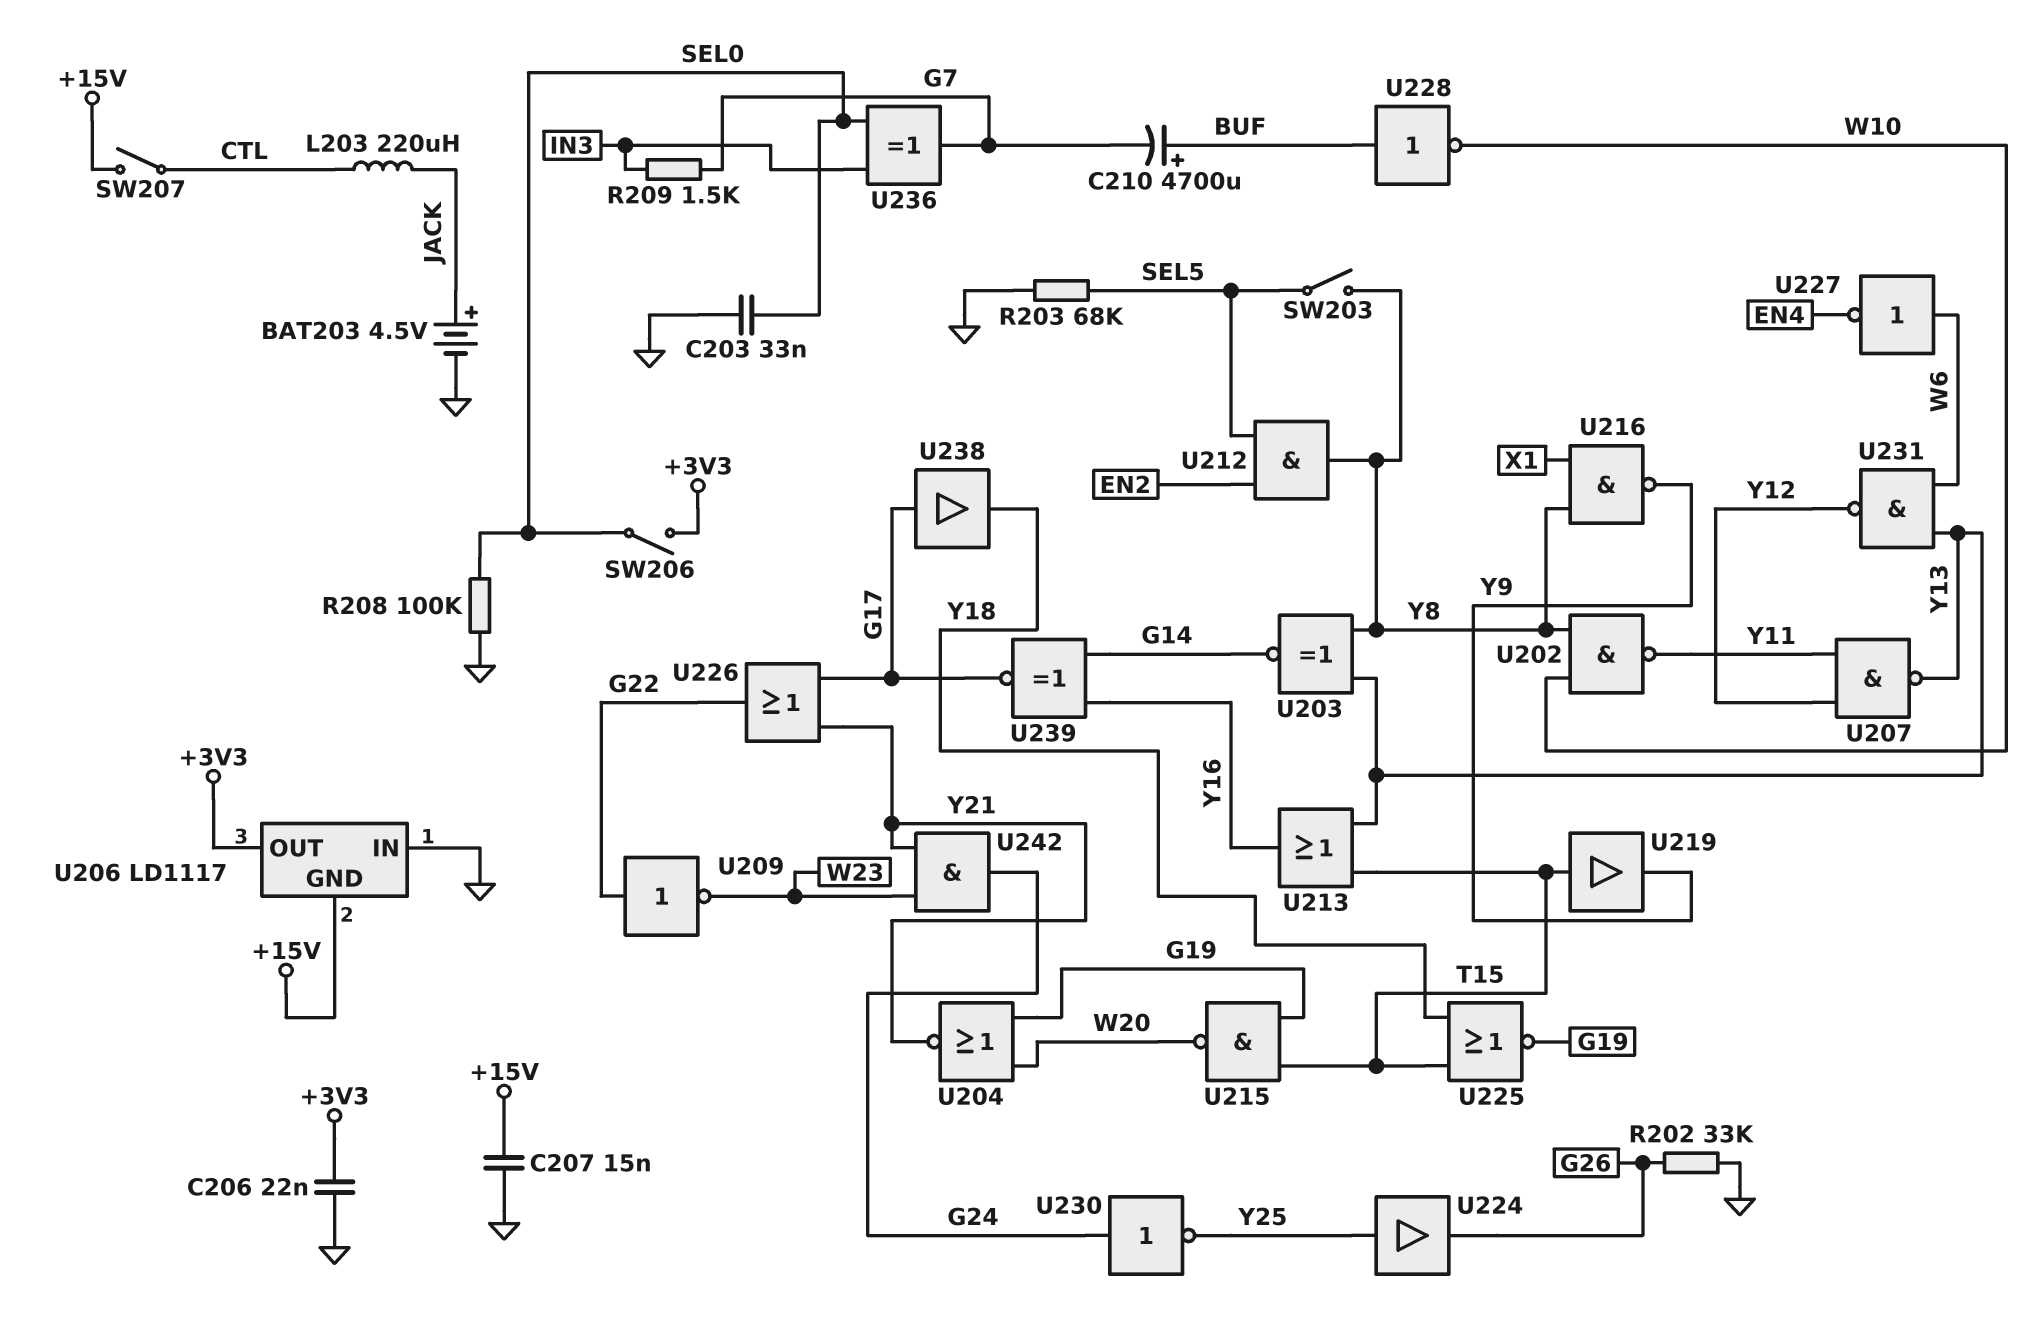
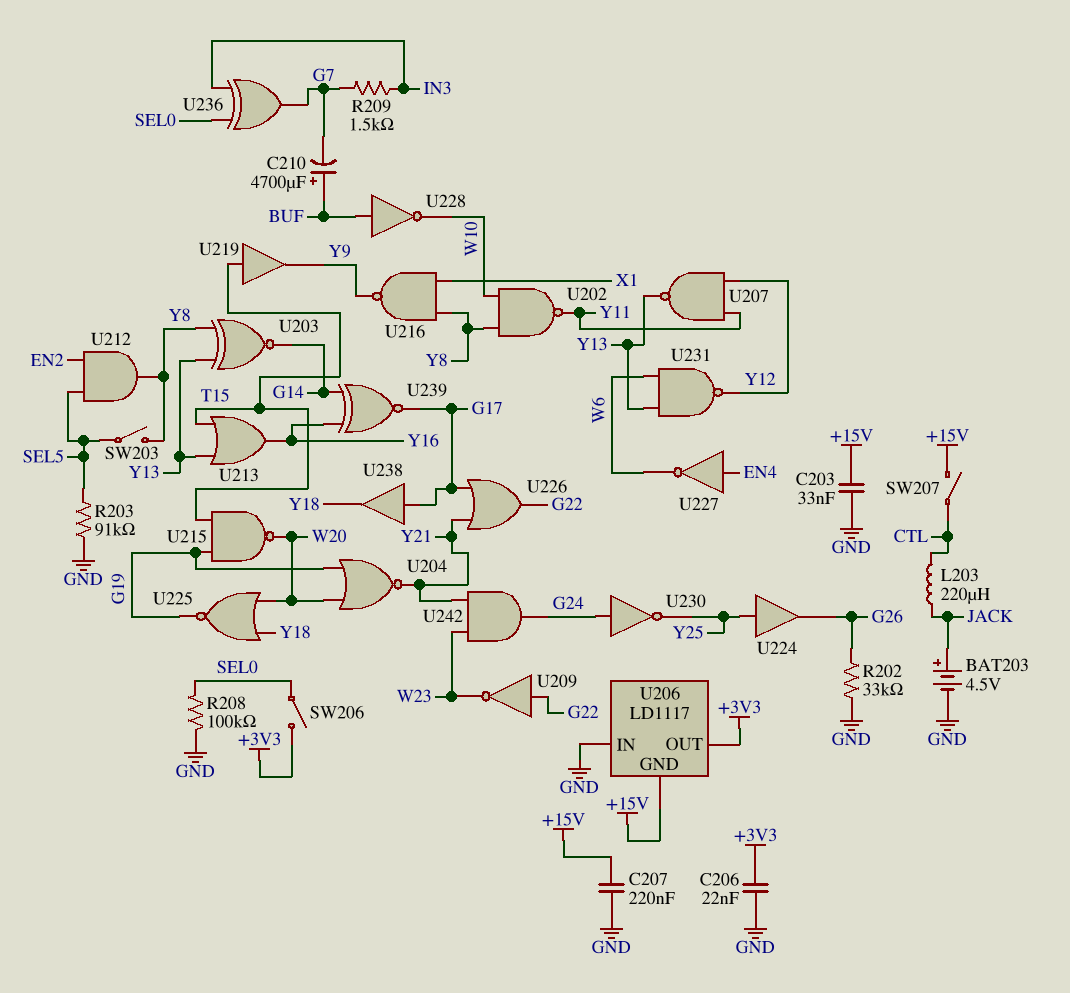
C203: 33nF (GND, SEL0) -> 33nF (+15V, GND)
C207: 15nF (+15V, GND) -> 220nF (+15V, GND)
R203: 68k (GND, SEL5) -> 91k (GND, SEL5)
U225: NOR (in T15, in Y18, out G19) -> NOR (in W20, in Y18, out G19)
U227: NOT (in W6, out EN4) -> NOT (in EN4, out W6)

